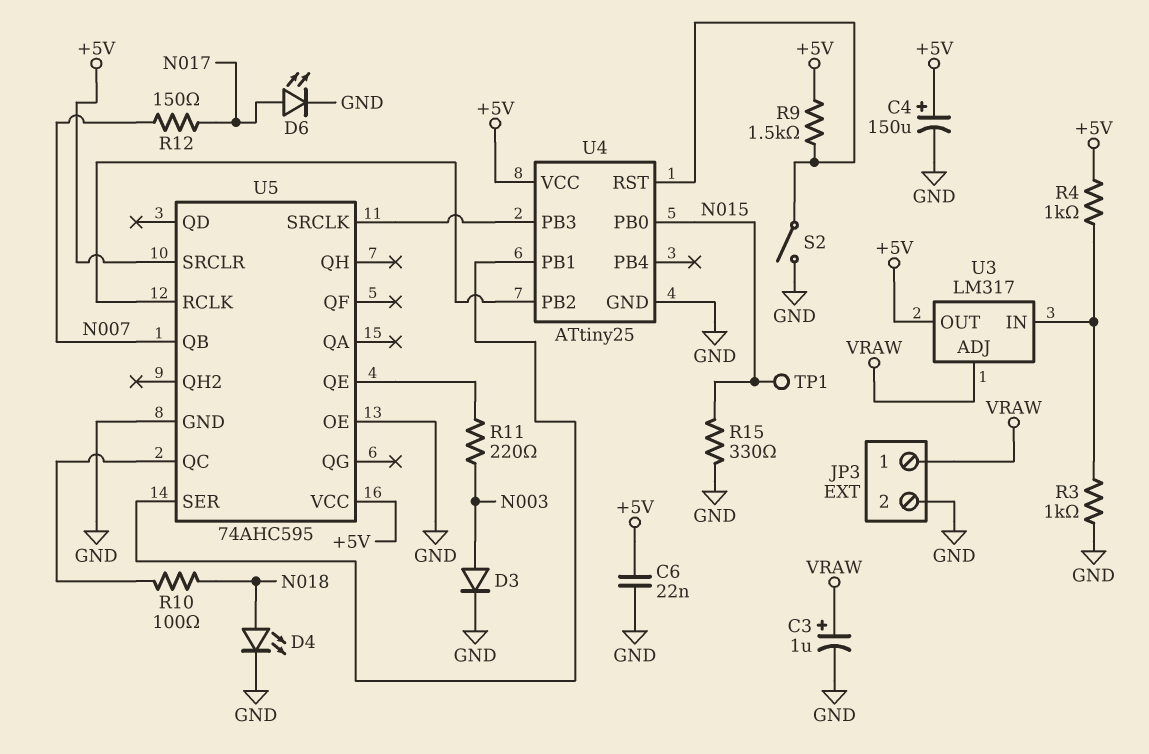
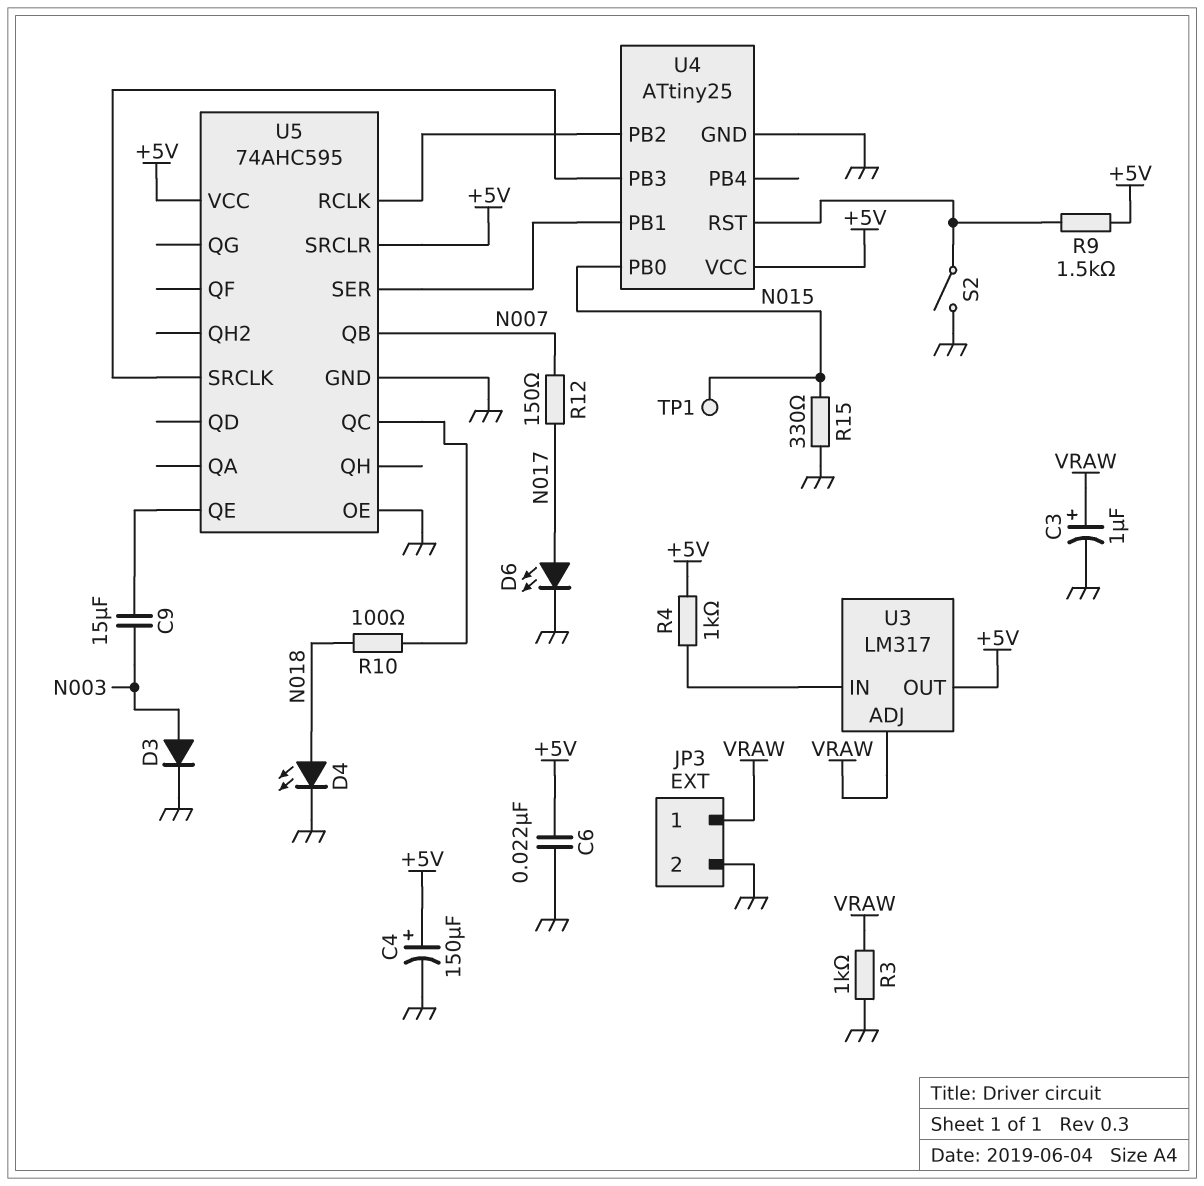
C9: none -> 15uF (N003, U5/QE)
R3: 1k (GND, U3/IN) -> 1k (GND, VRAW)
R11: 220 (N003, U5/QE) -> none

